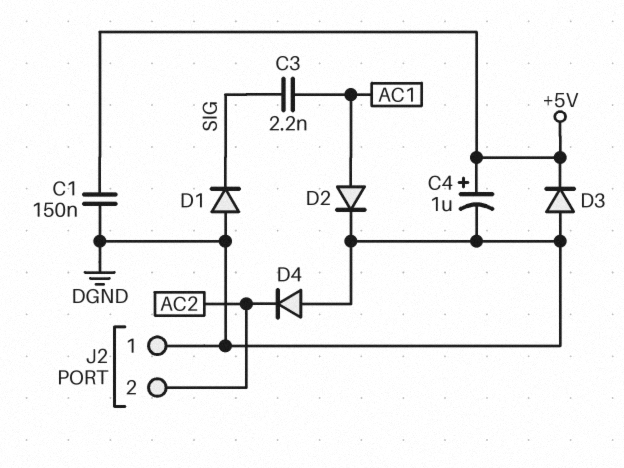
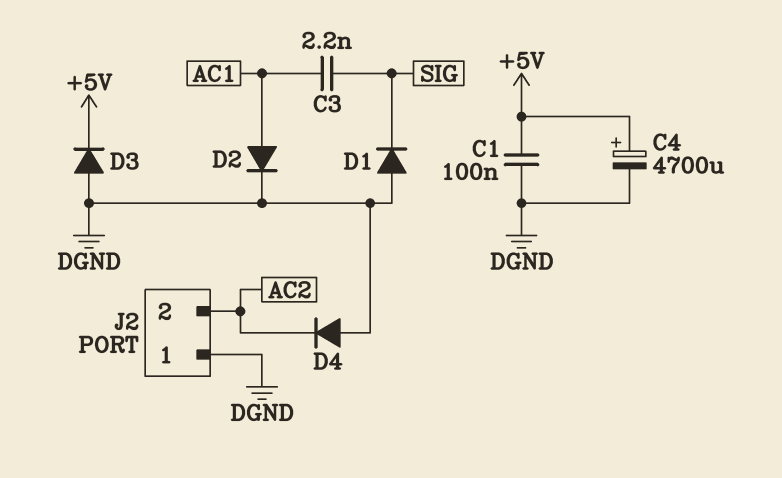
C1: 150nF (+5V, DGND) -> 100nF (+5V, DGND)
C4: 1uF (plus +5V, minus DGND) -> 4700uF (plus +5V, minus DGND)

